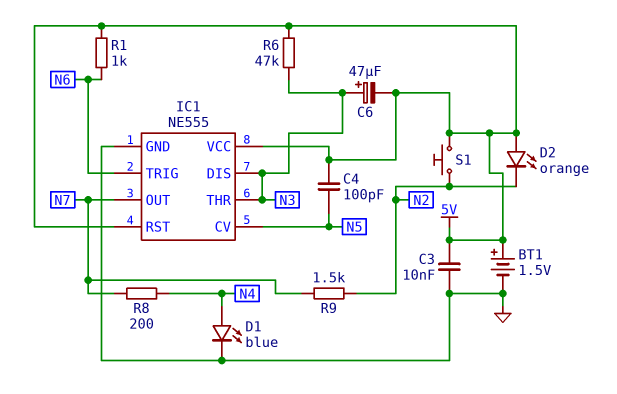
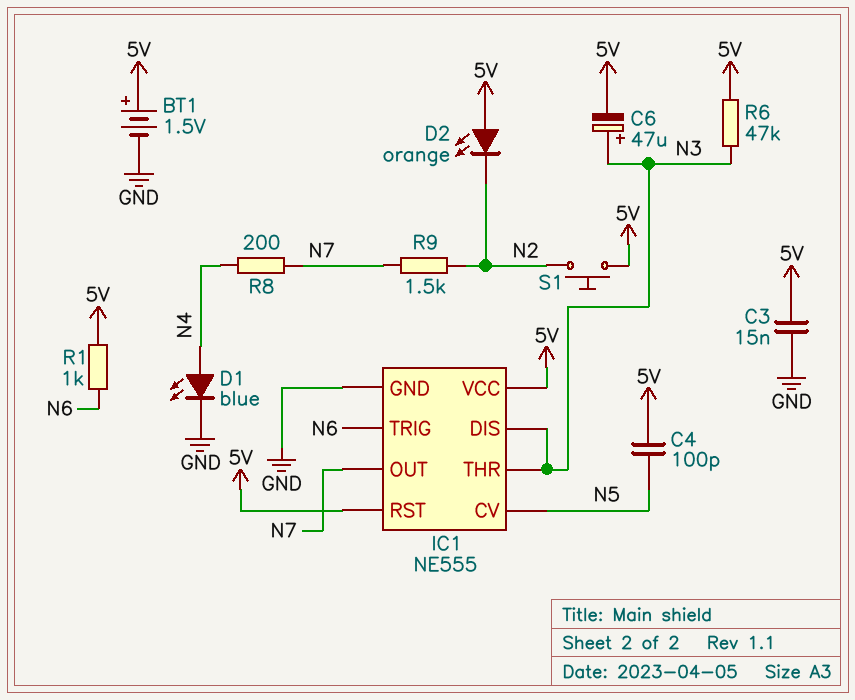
C3: 10nF (5V, GND) -> 15nF (5V, GND)

